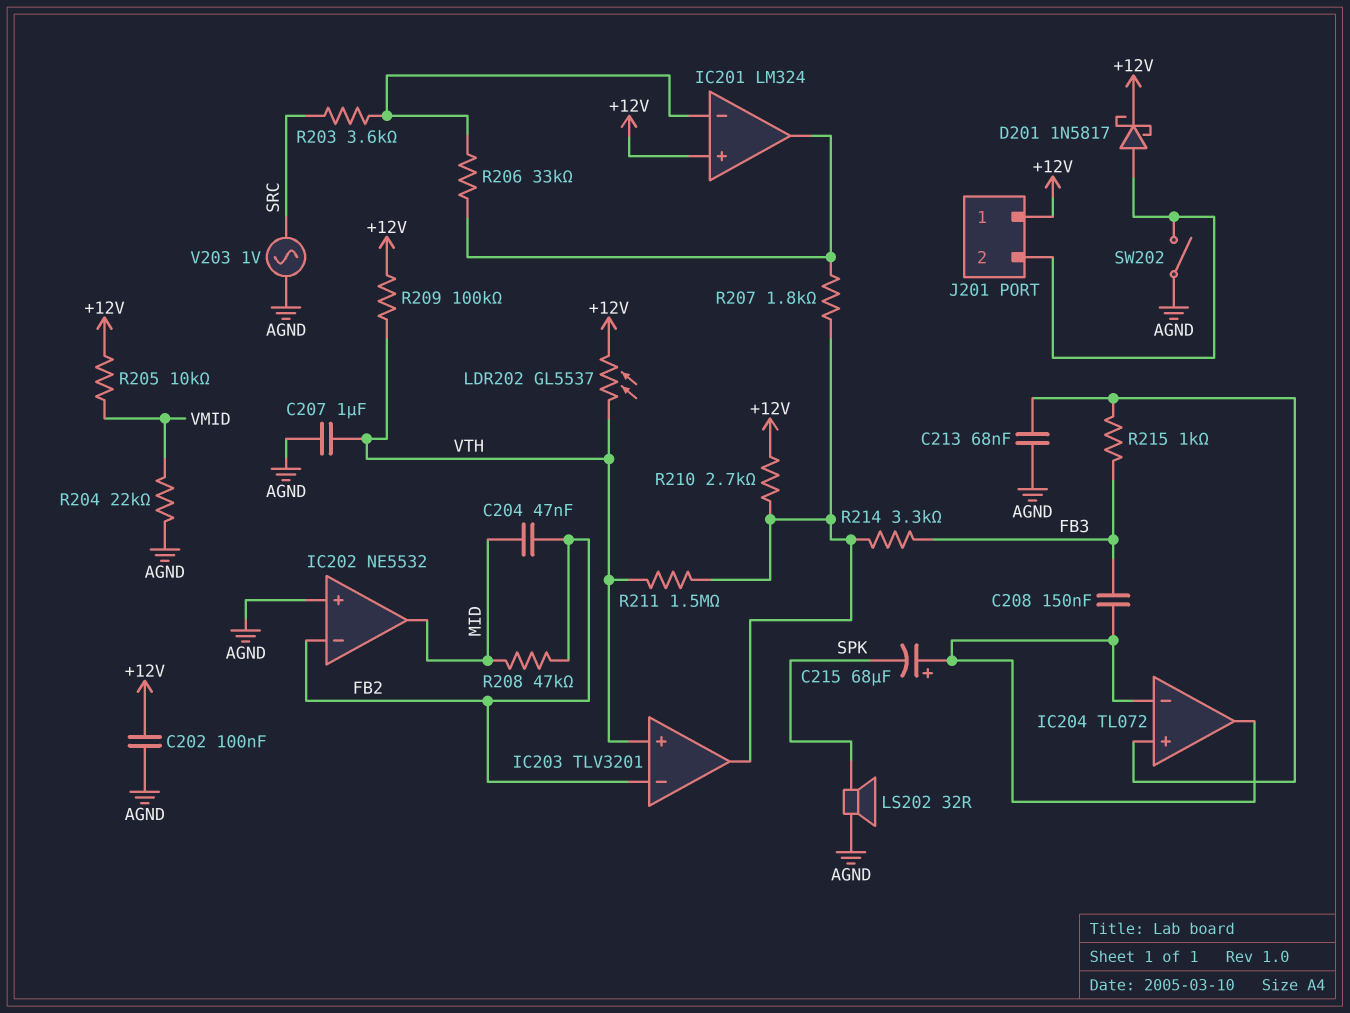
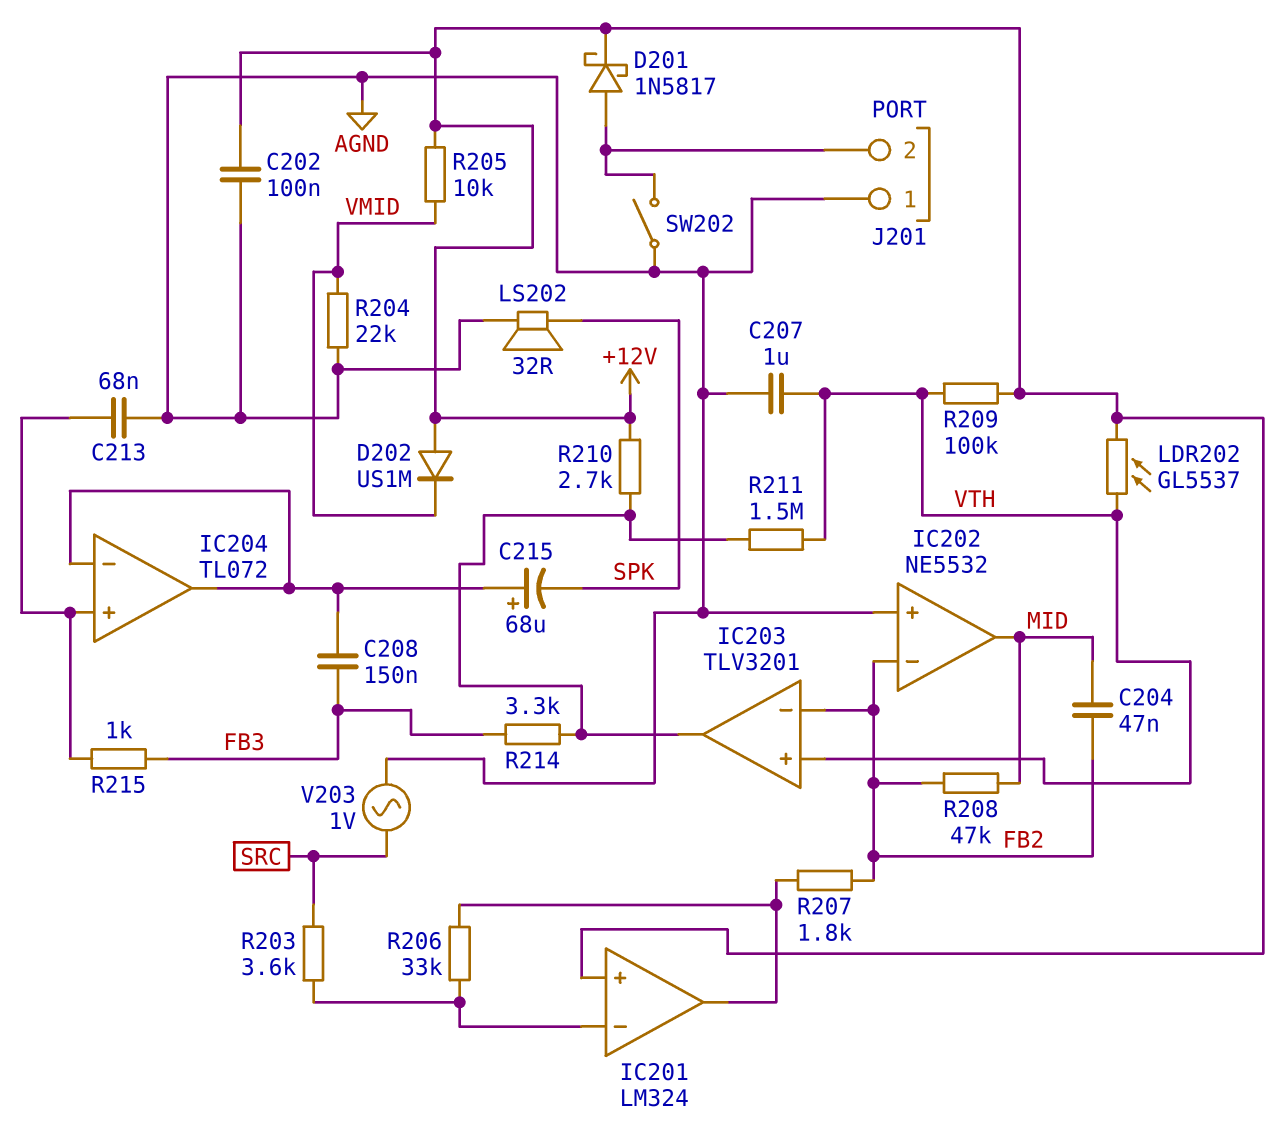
D202: none -> diode US1M (A +12V, K VMID)
J201 pin 1: +12V -> AGND
R207: 1.8k (IC201/out, IC203/out) -> 1.8k (FB2, IC201/out)

